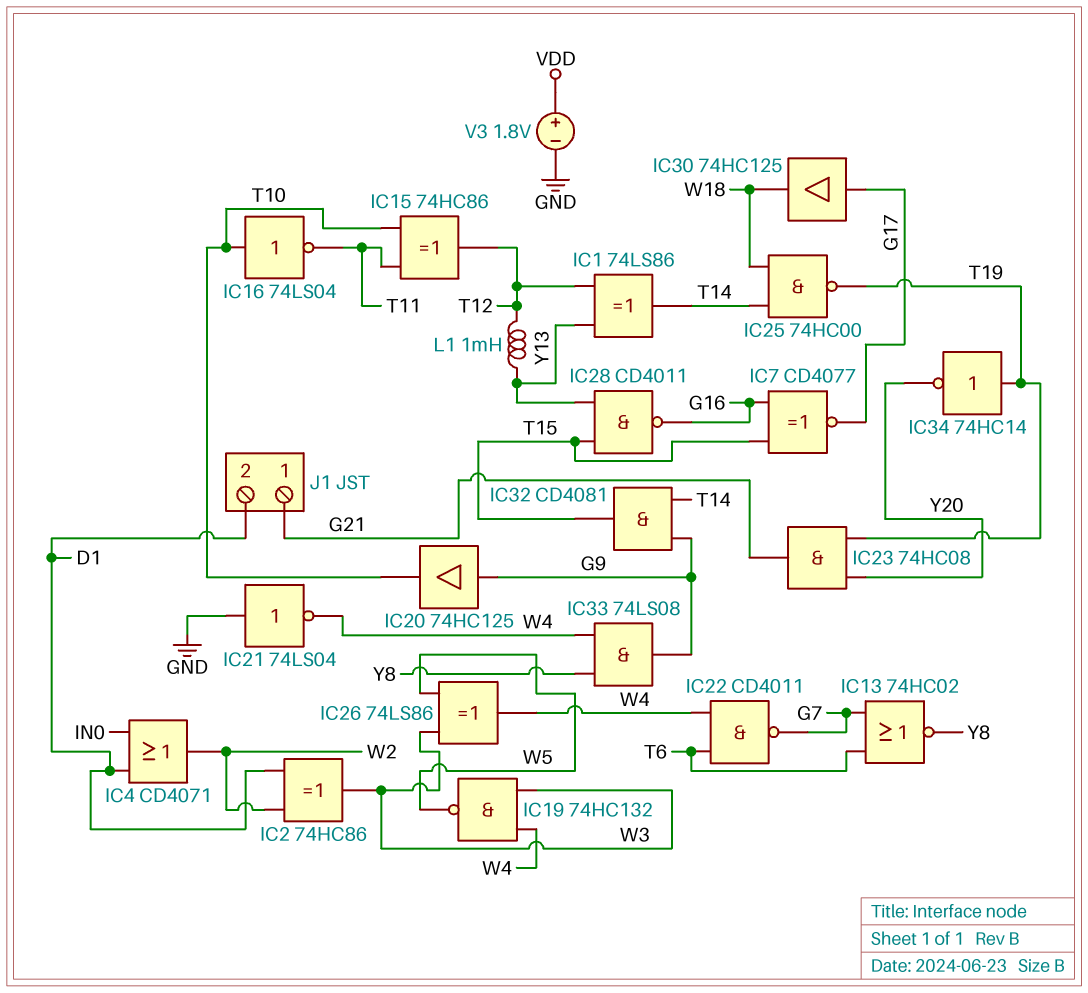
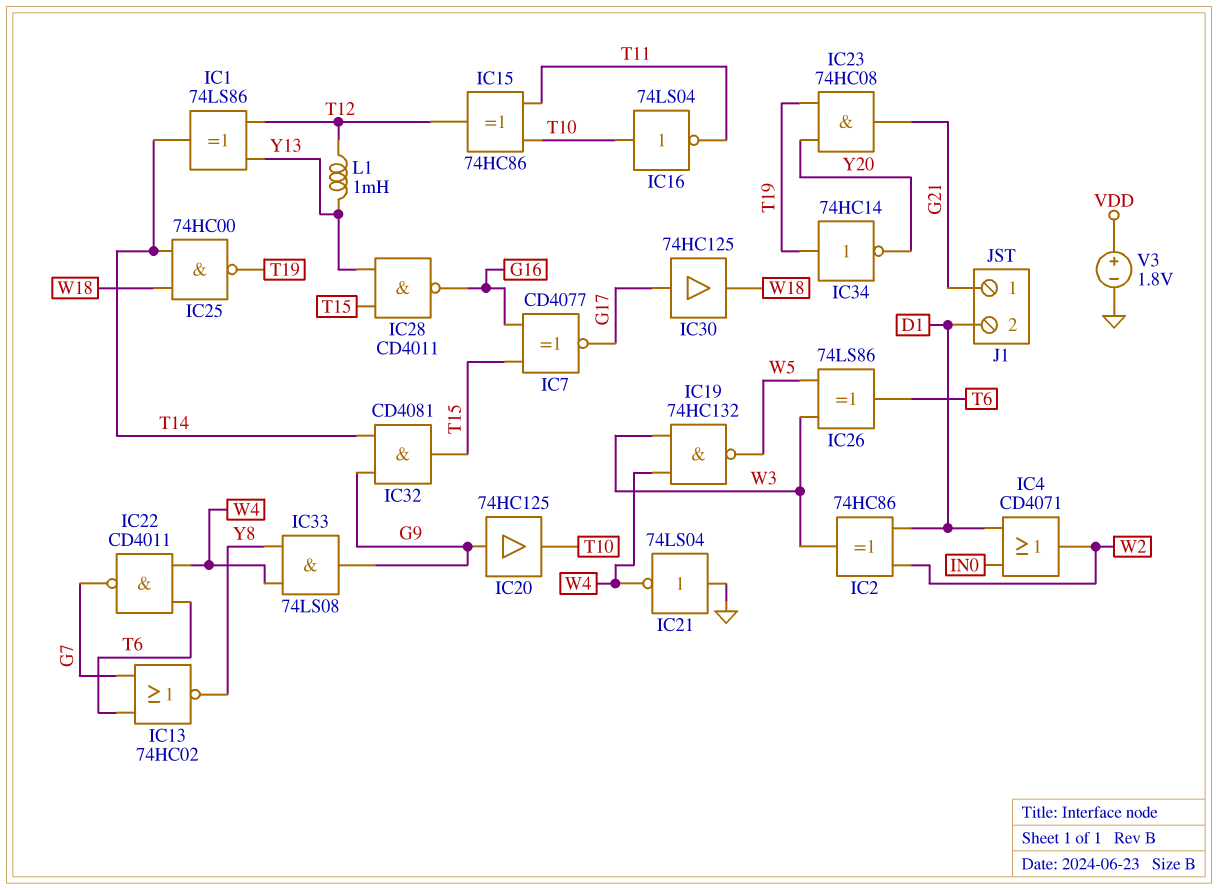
IC26: XOR 74LS86 (in W3, in W5, out W4) -> XOR 74LS86 (in W3, in W5, out T6)

